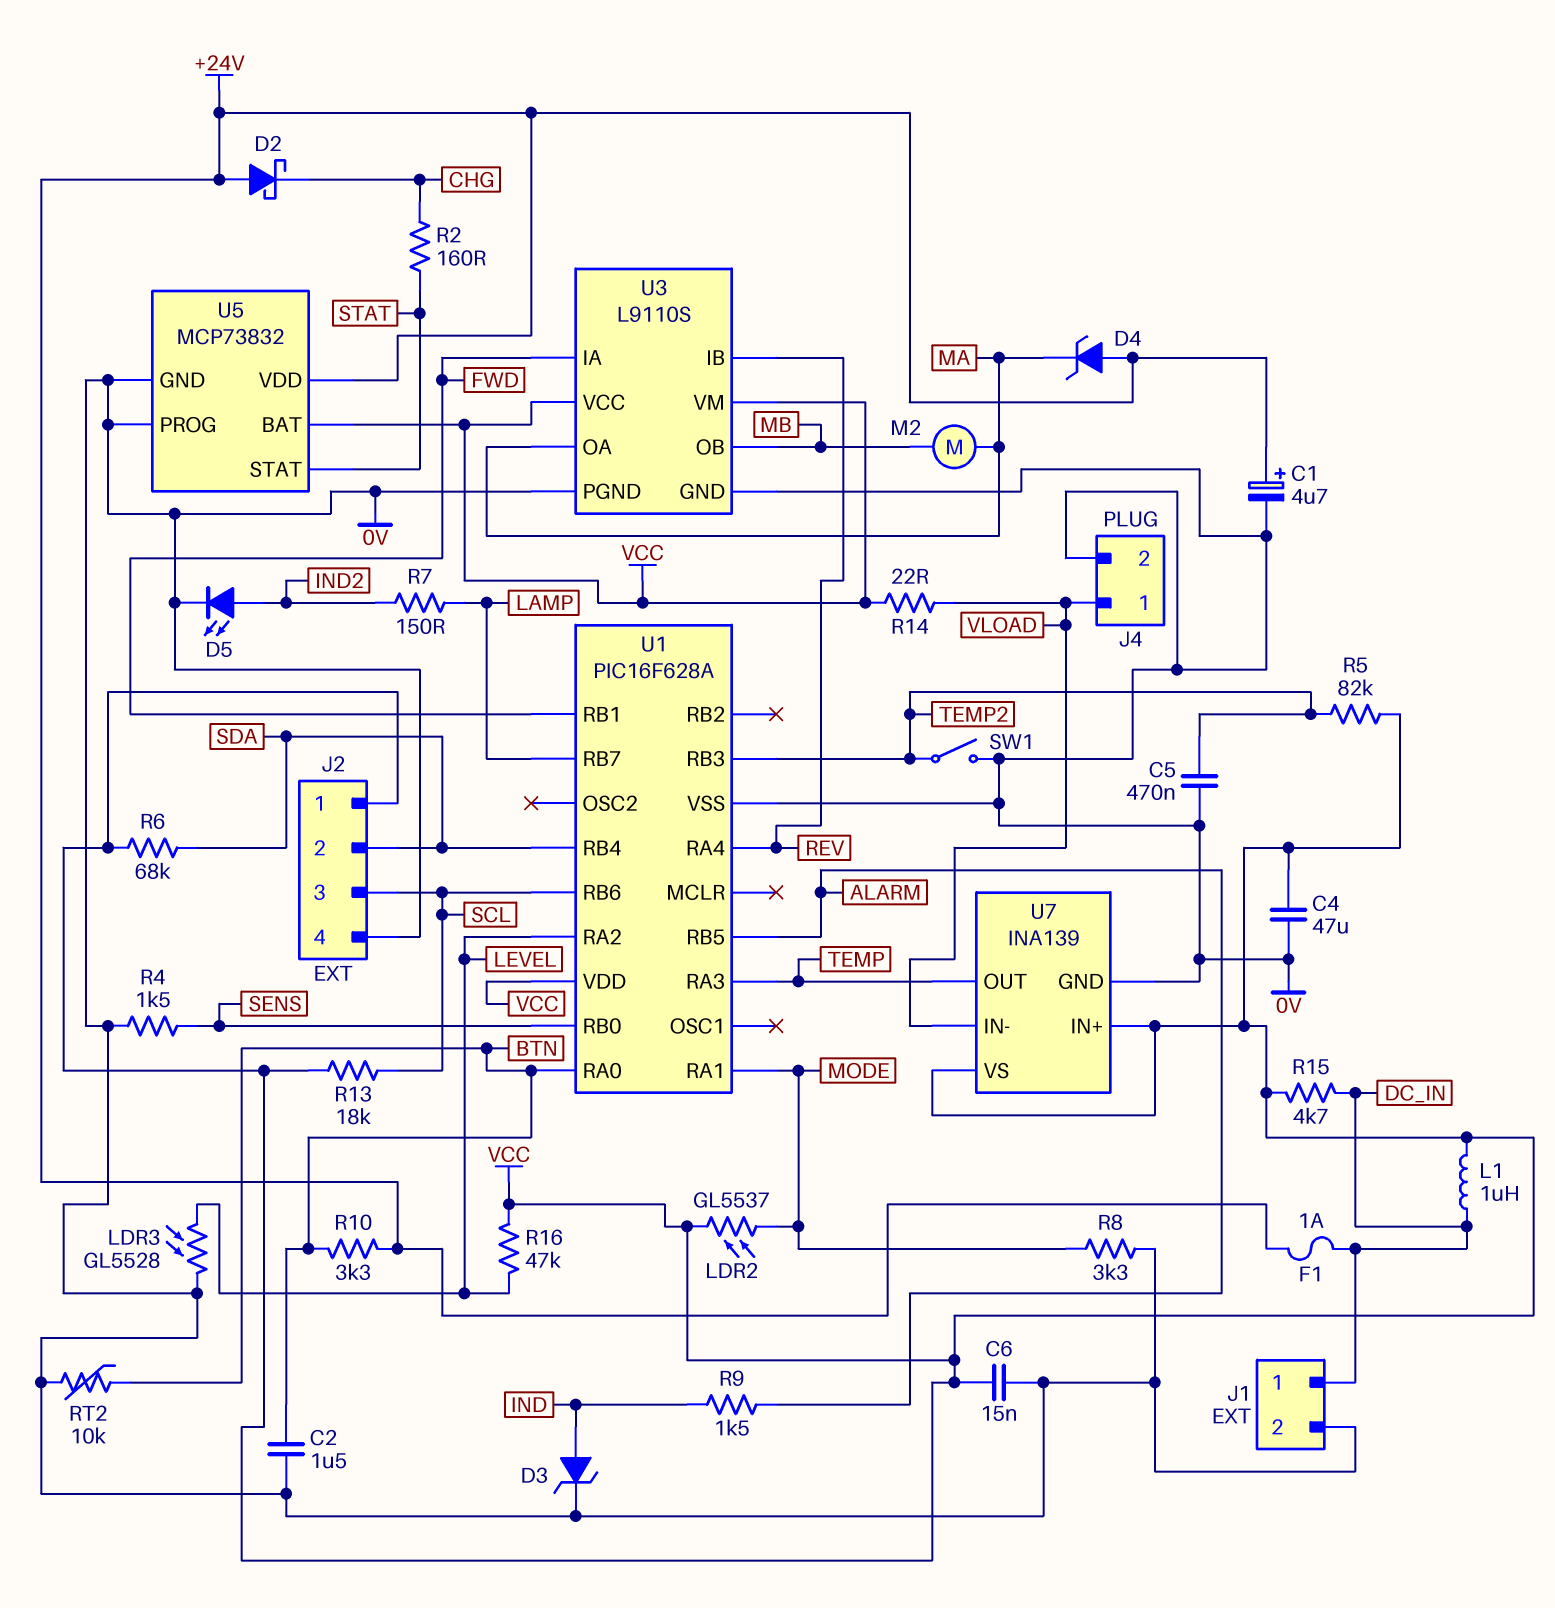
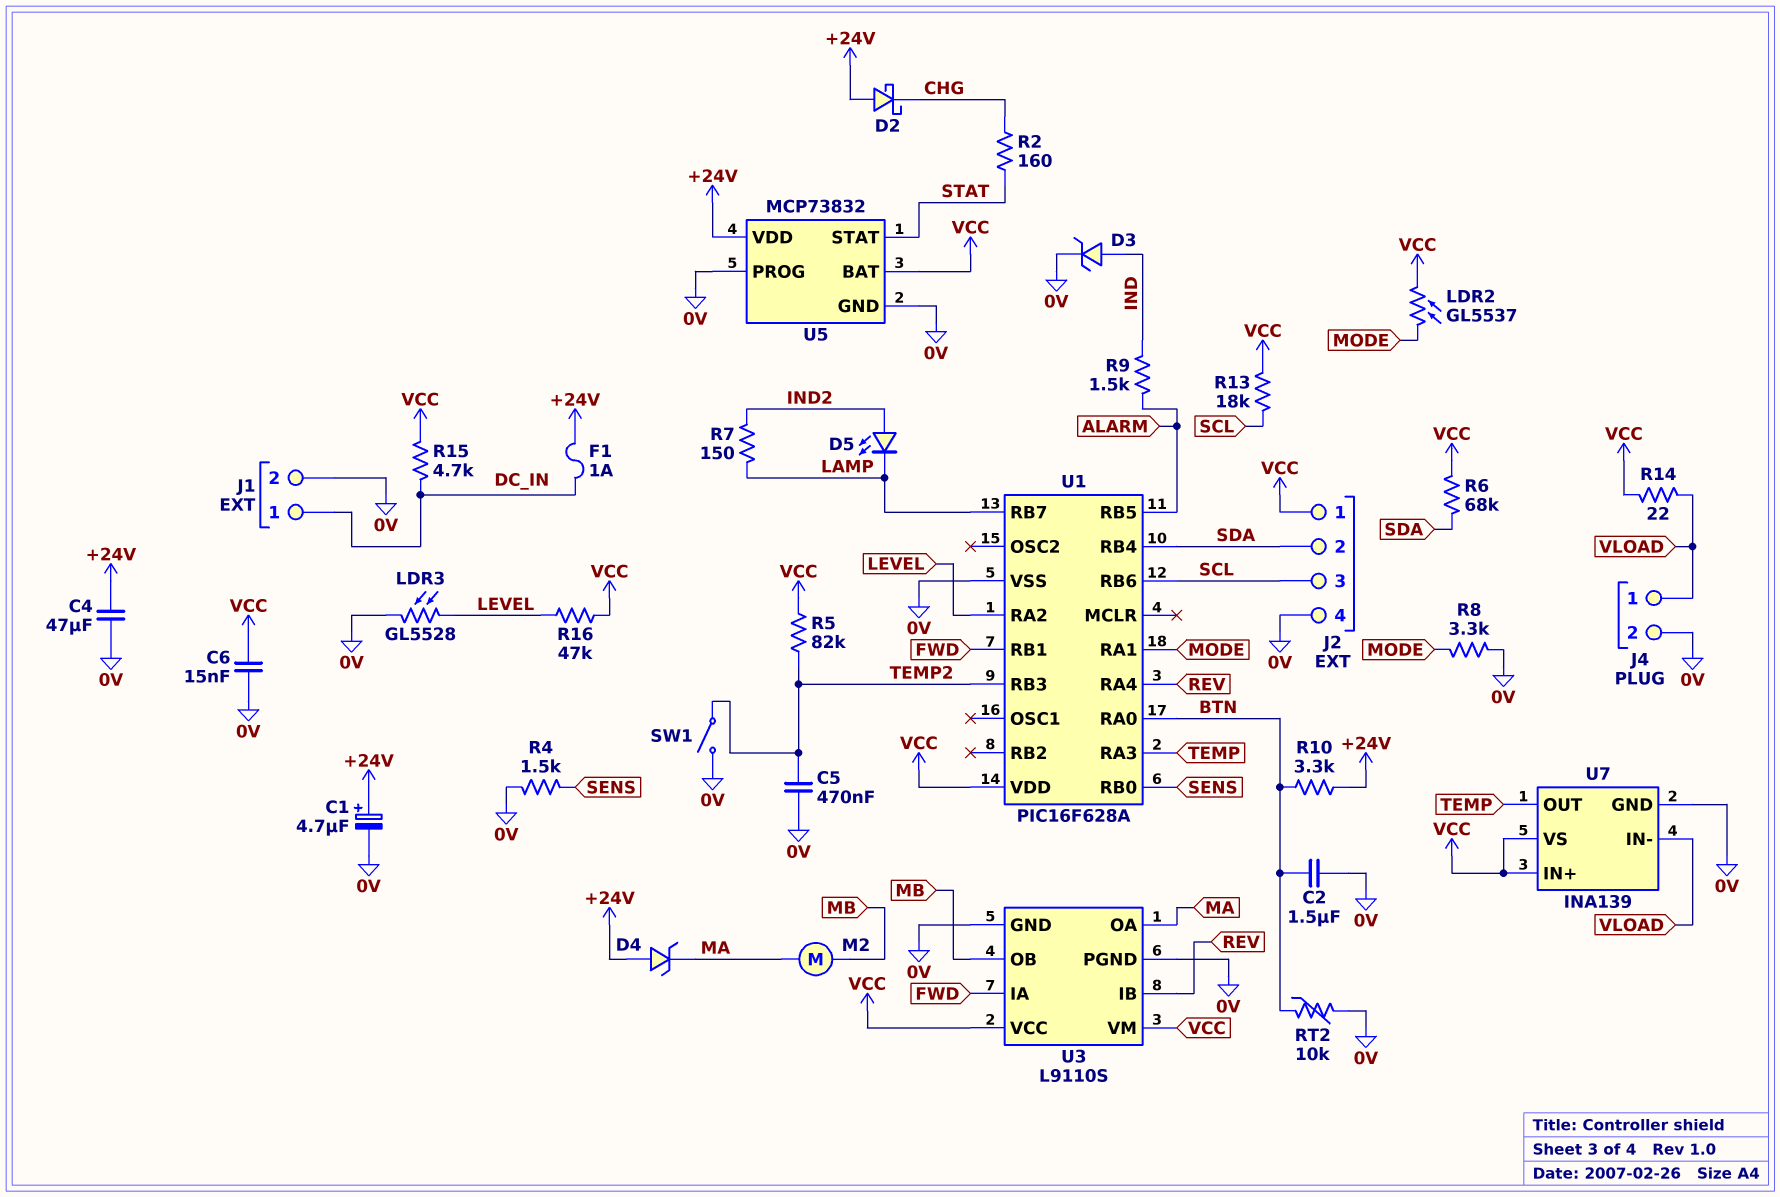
C4: 47uF (0V, VCC) -> 47uF (+24V, 0V)
D5: LED (A IND2, K 0V) -> LED (A IND2, K LAMP)
L1: 1uH (DC_IN, VCC) -> none

